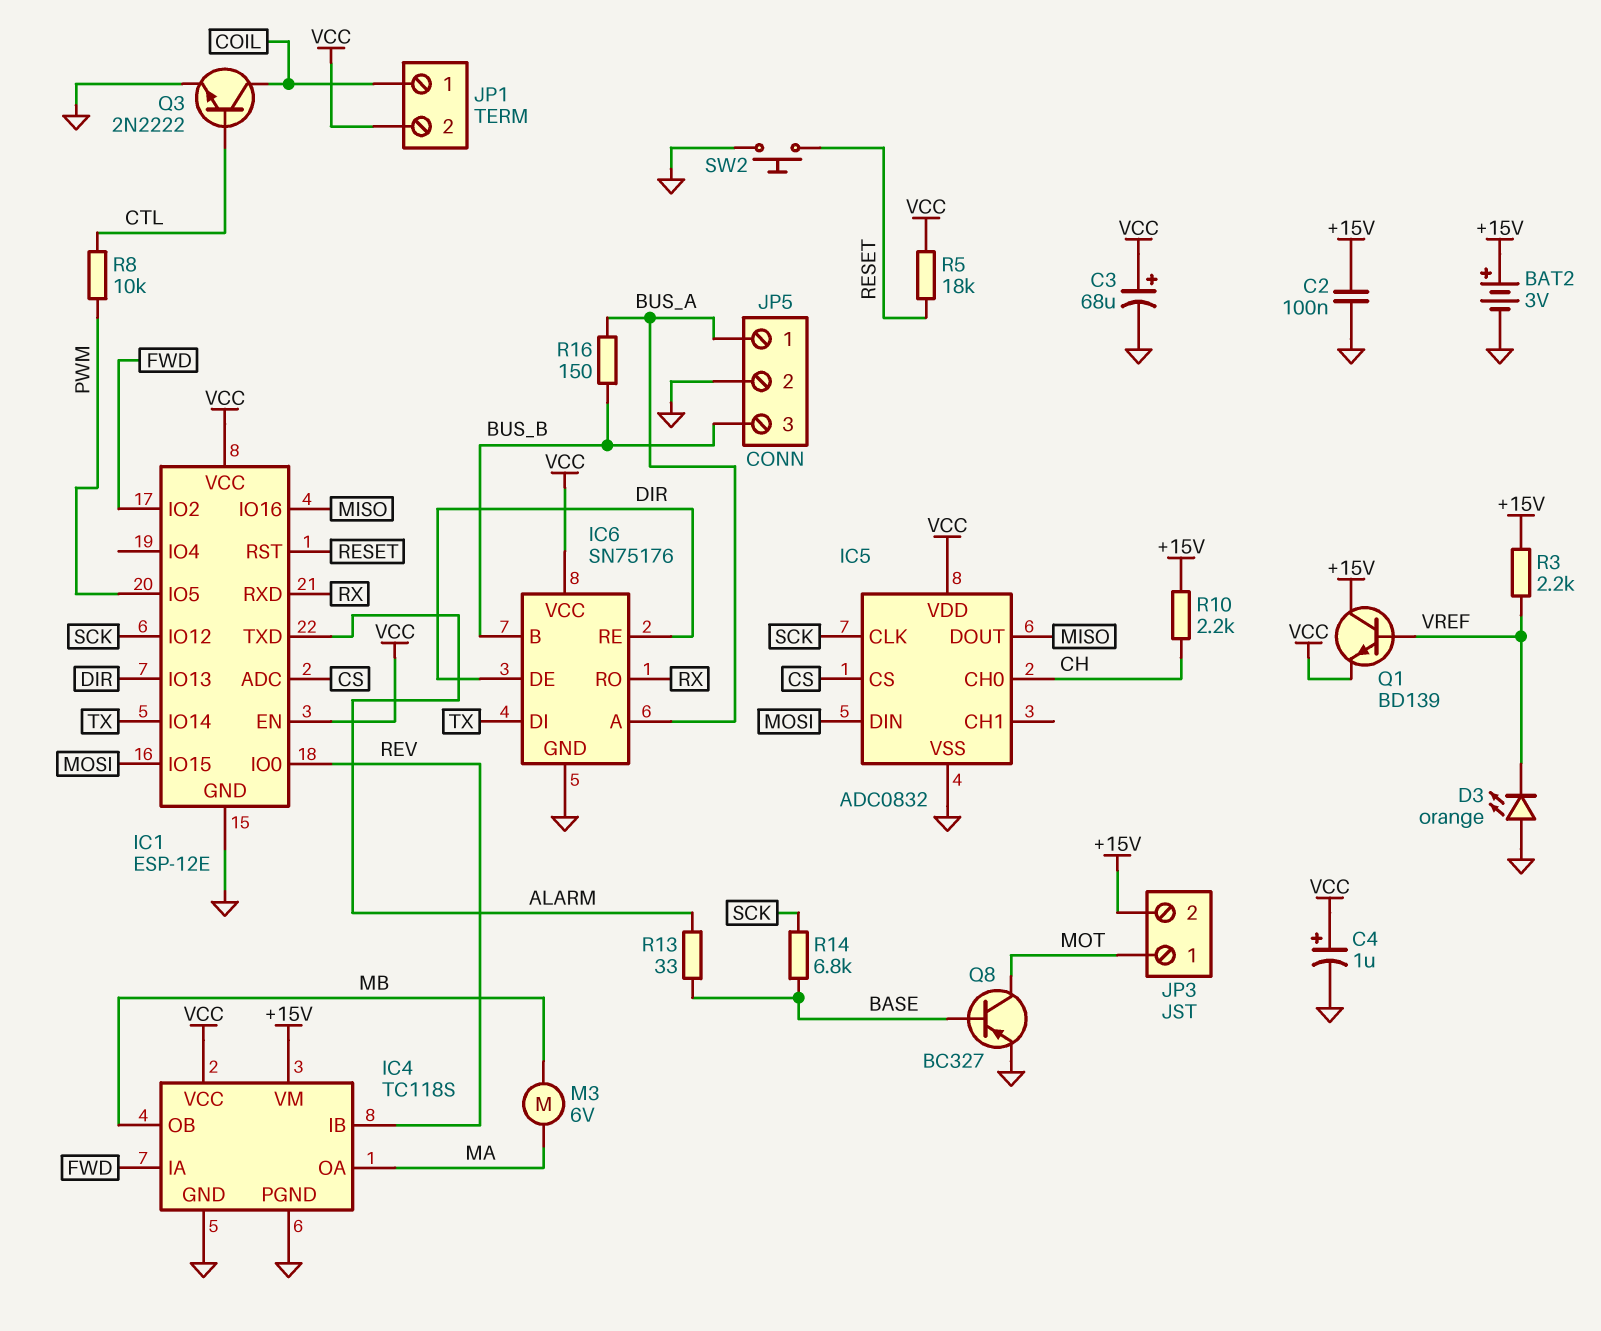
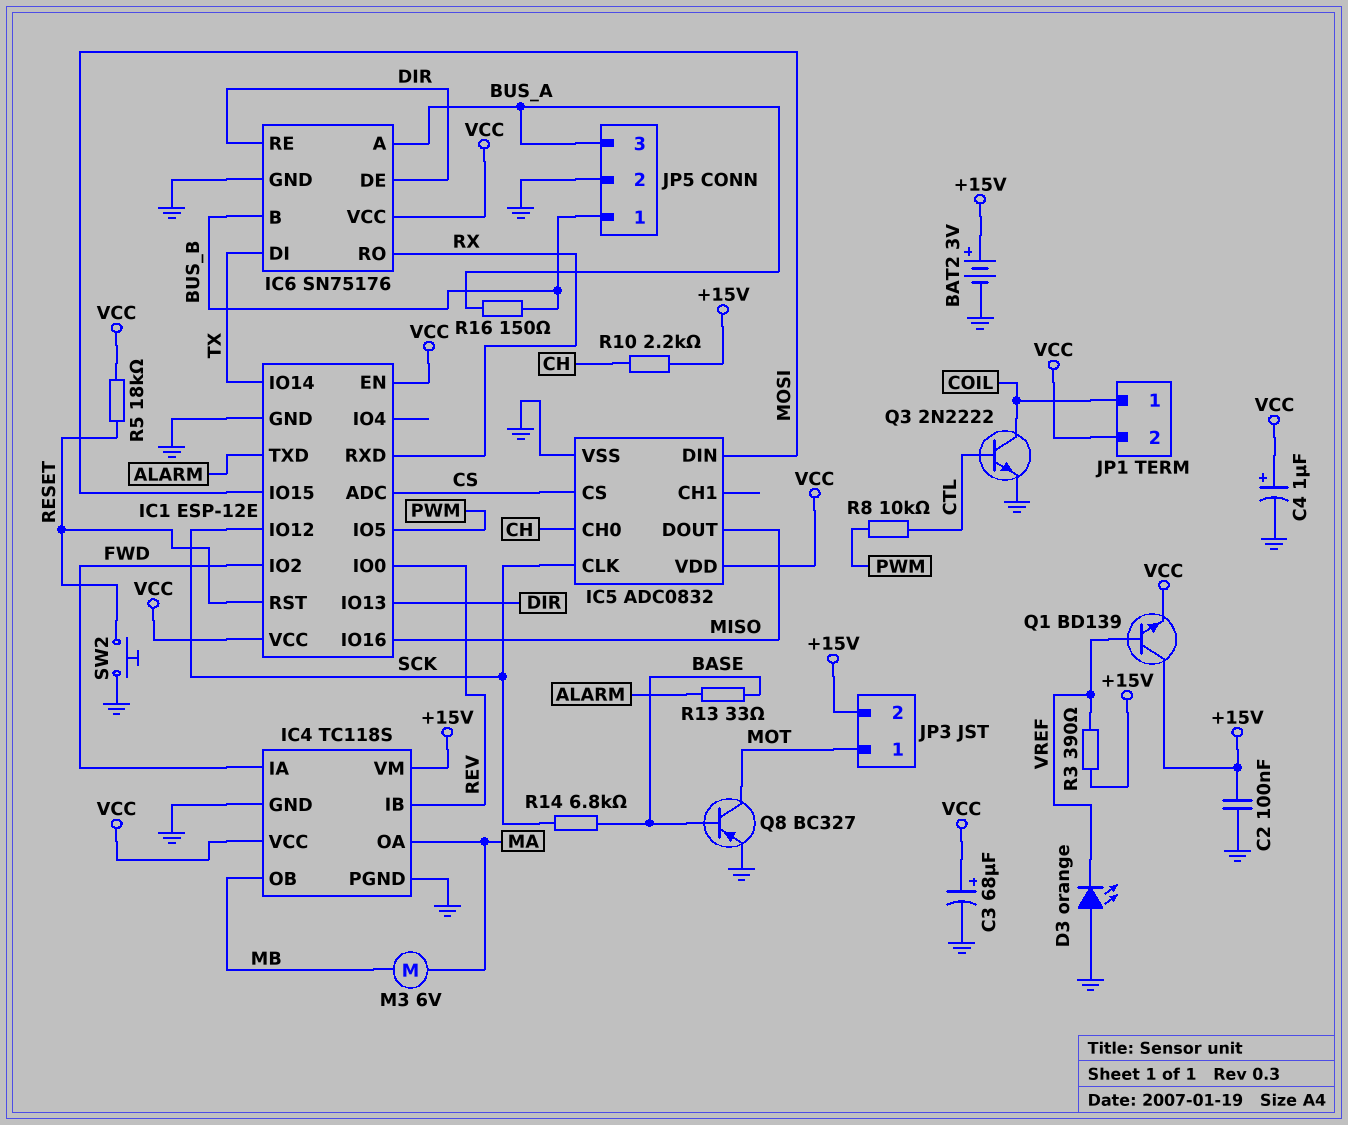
JP5 pin 1: BUS_A -> BUS_B
JP5 pin 3: BUS_B -> BUS_A
R3: 2.2k (+15V, VREF) -> 390 (+15V, VREF)

